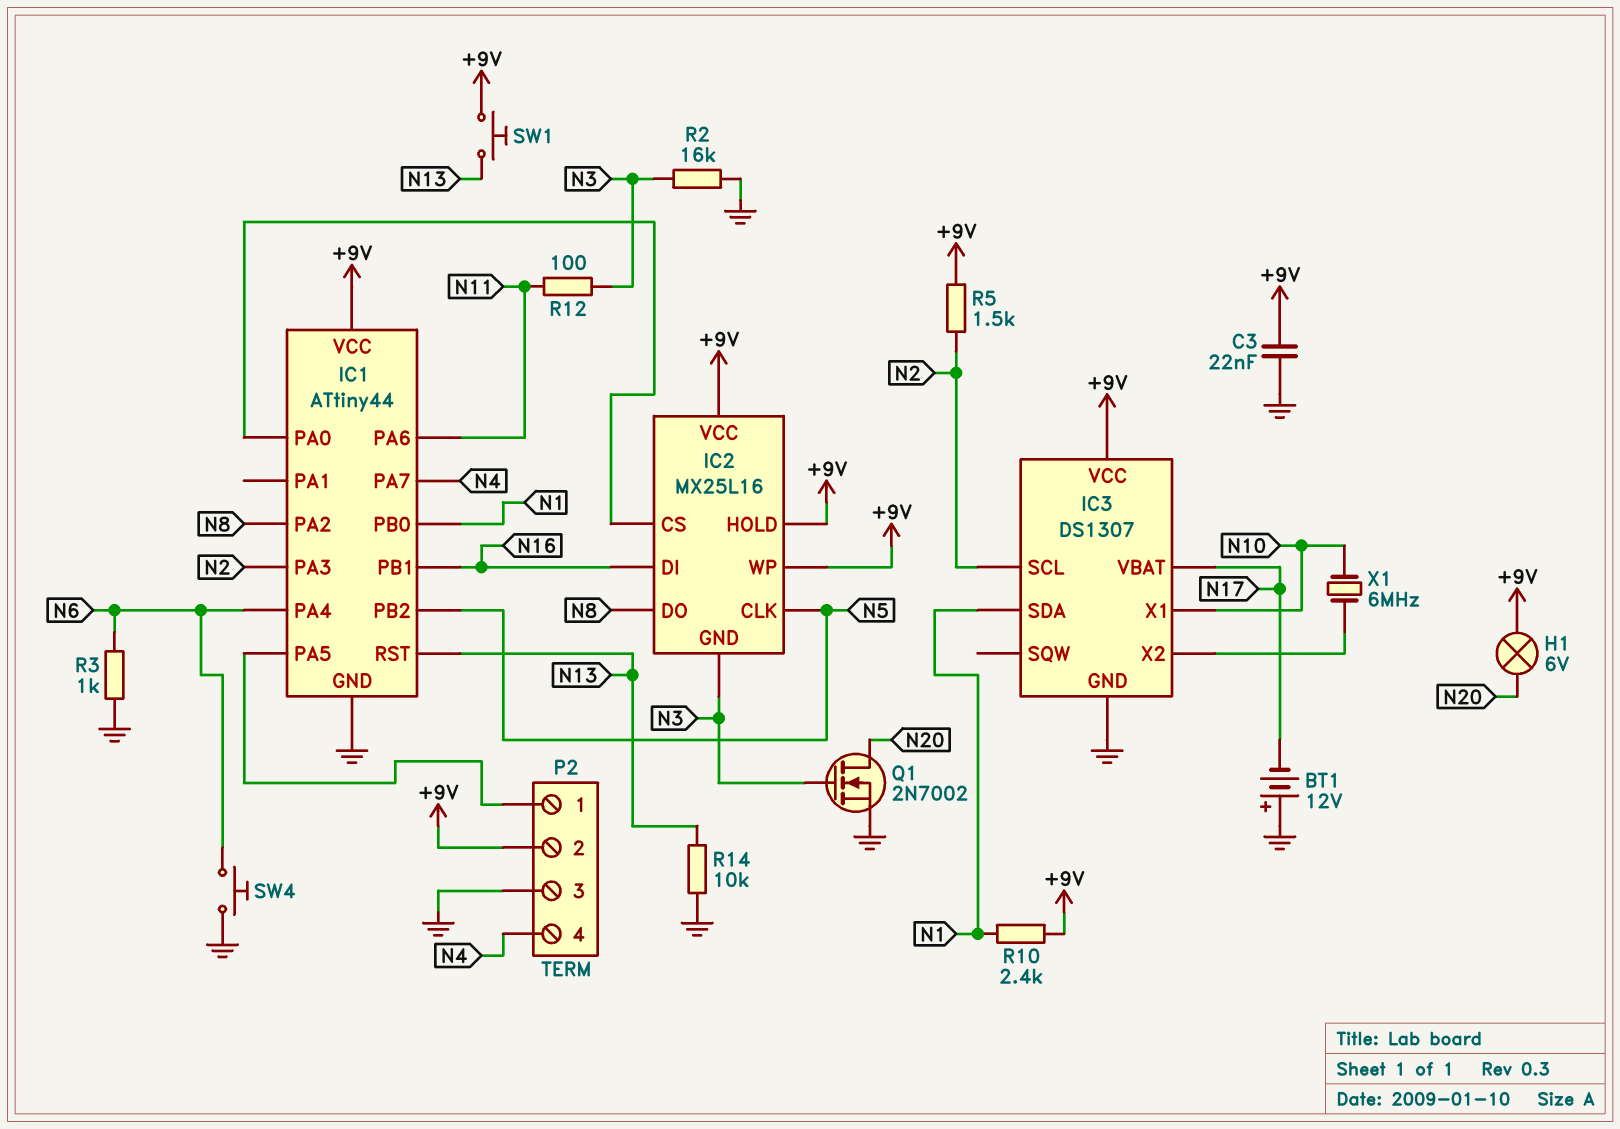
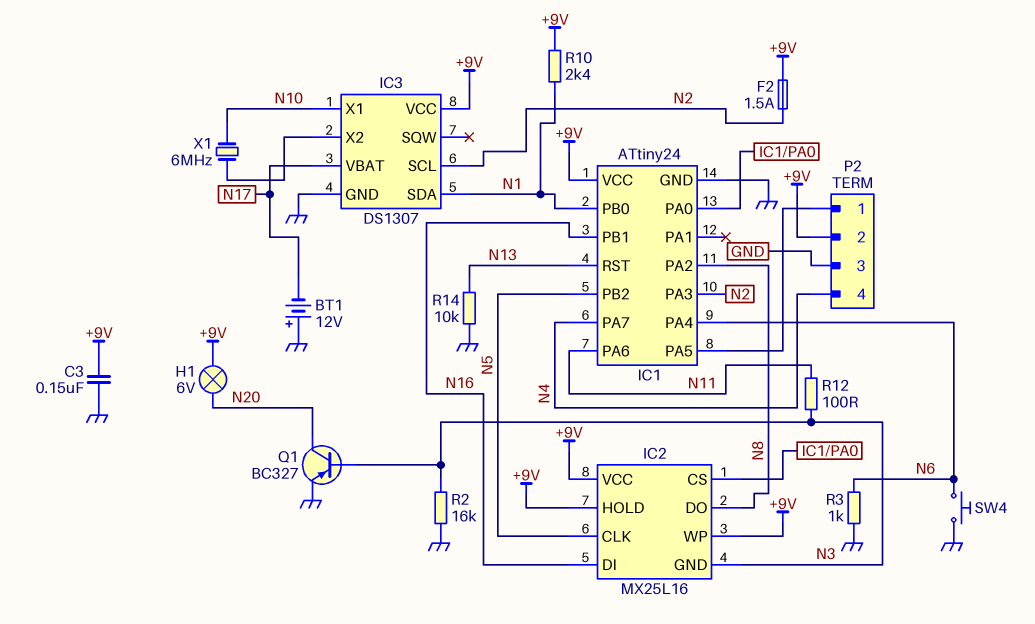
C3: 22nF (+9V, GND) -> 150nF (+9V, GND)
F2: none -> 1.5A (+9V, N2)
IC1: ATtiny44 -> ATtiny24
Q1: NMOS 2N7002 (G N3, D N20, S GND) -> PNP BC327 (B N3, C N20, E GND)
R5: 1.5k (+9V, N2) -> none
SW1: button (+9V, N13) -> none

